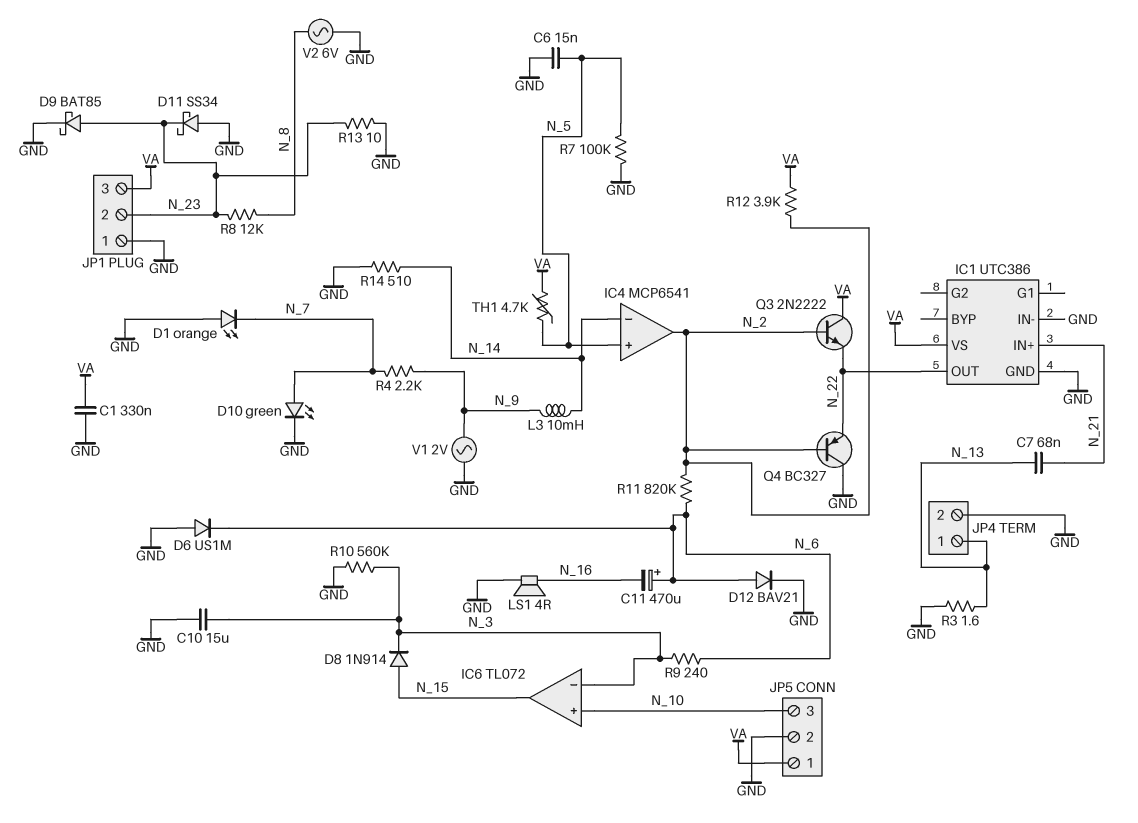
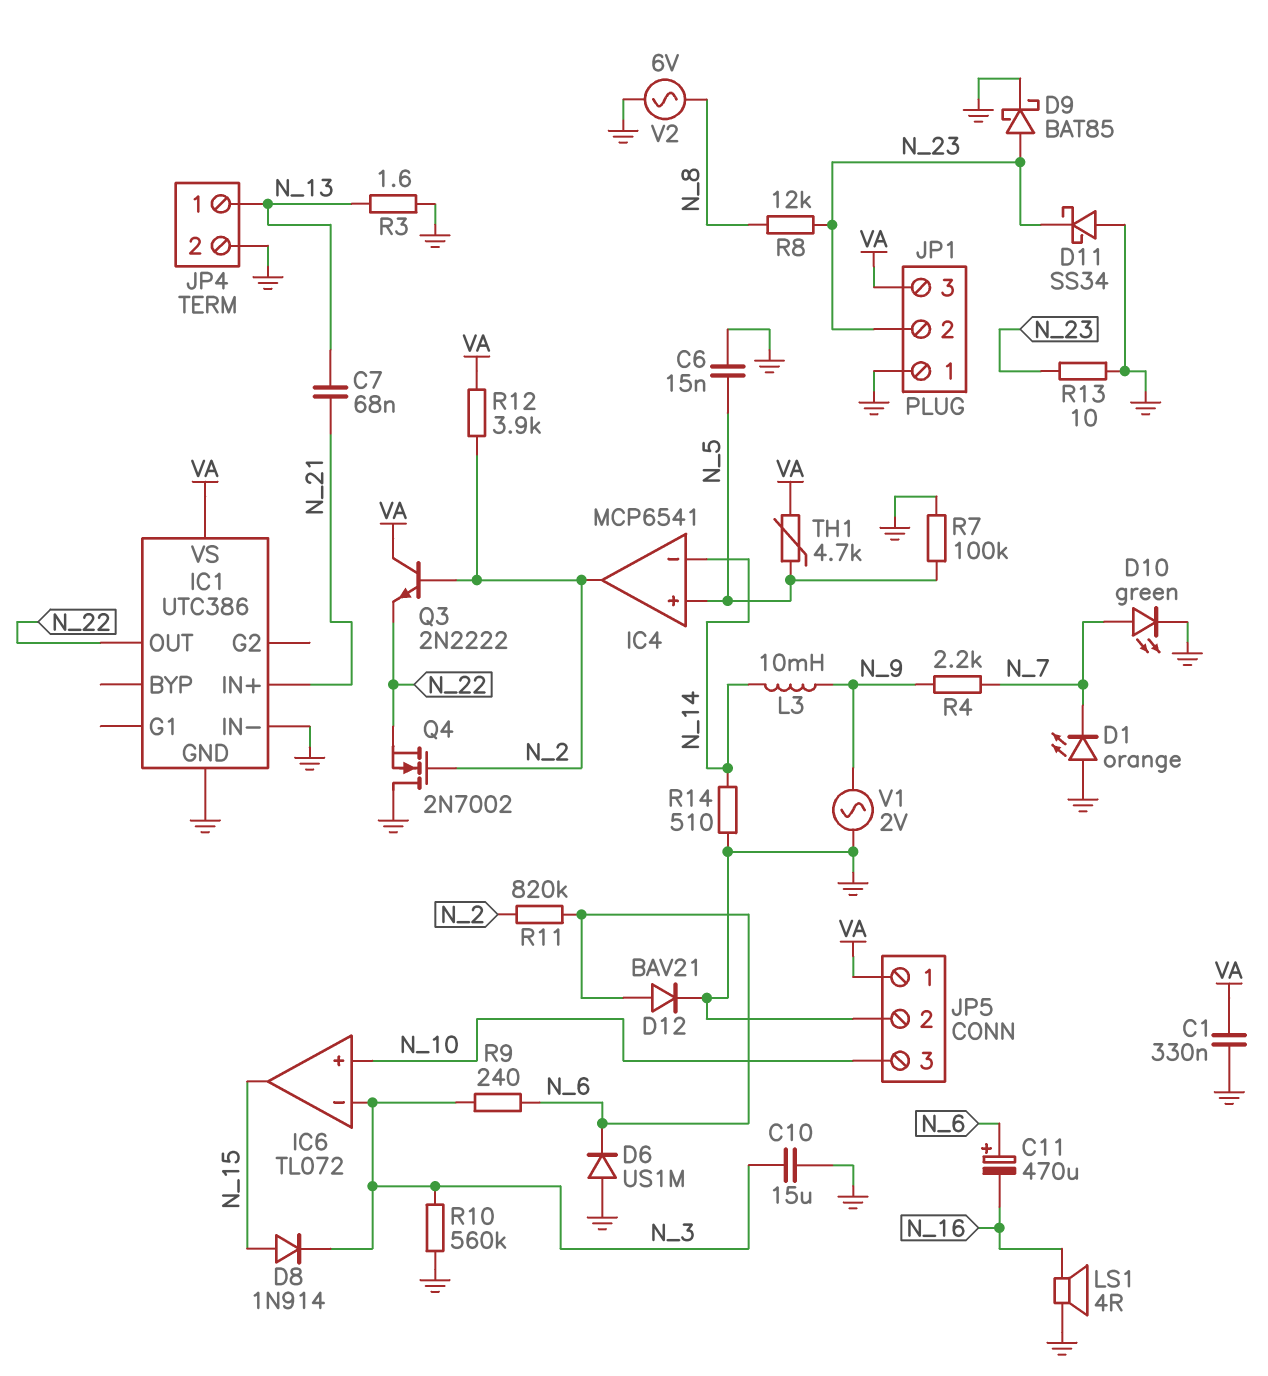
Q4: PNP BC327 (B N_2, C GND, E N_22) -> NMOS 2N7002 (G N_2, D GND, S N_22)

